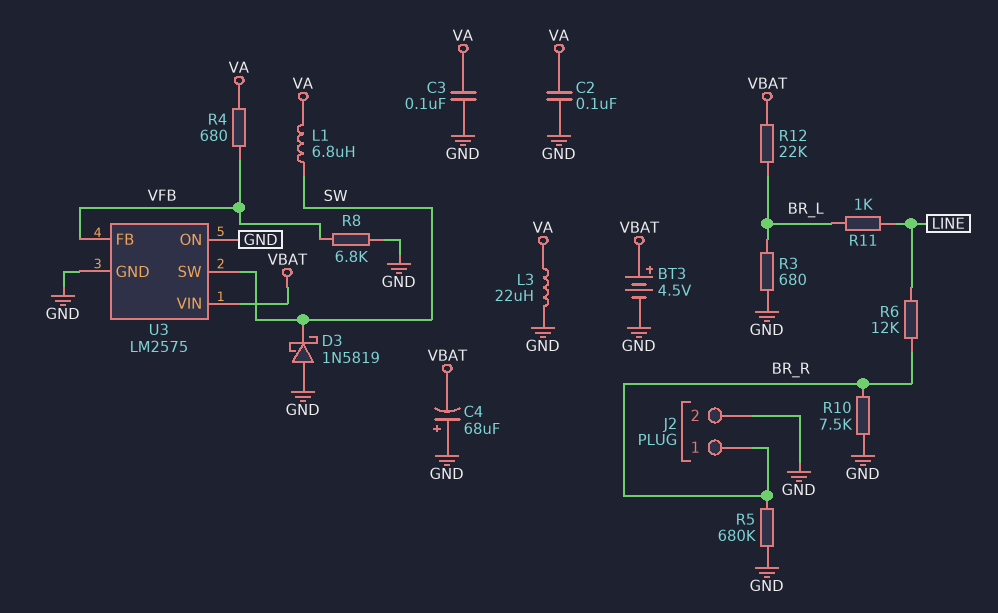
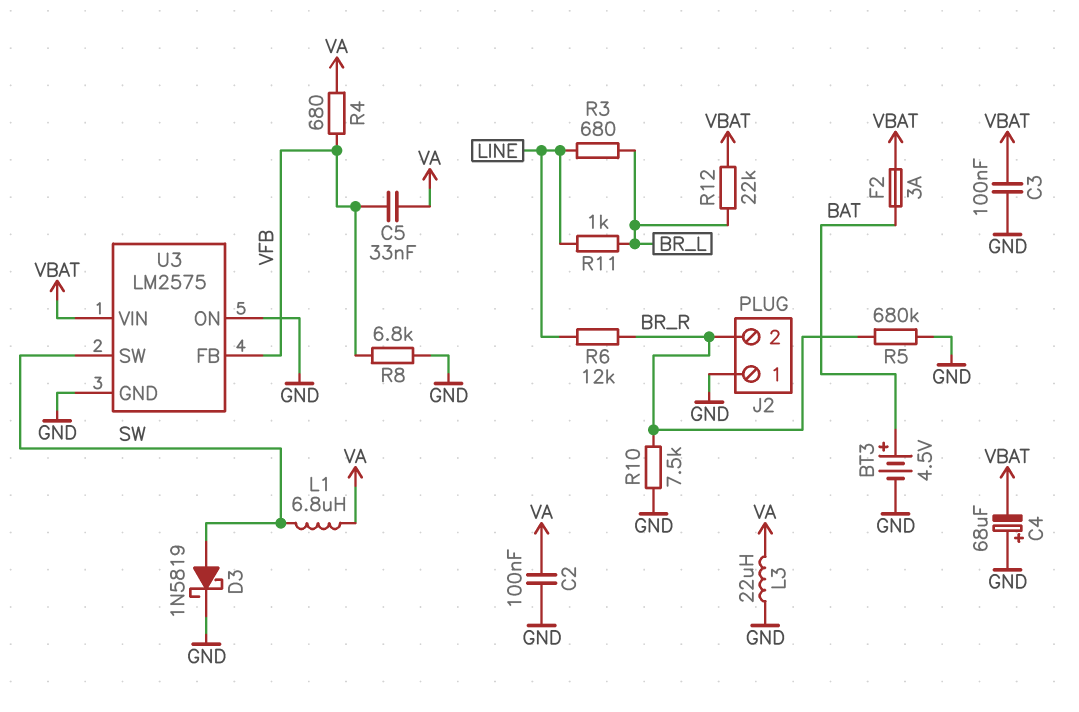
BT3: 4.5V (plus VBAT, minus GND) -> 4.5V (plus BAT, minus GND)
C3: 100nF (GND, VA) -> 100nF (GND, VBAT)
C5: none -> 33nF (VA, VFB)
D3: schottky 1N5819 (A GND, K SW) -> schottky 1N5819 (A SW, K GND)
F2: none -> 3A (BAT, VBAT)
J2 pin 1: BR_R -> GND
J2 pin 2: GND -> BR_R
R3: 680 (BR_L, GND) -> 680 (BR_L, LINE)

